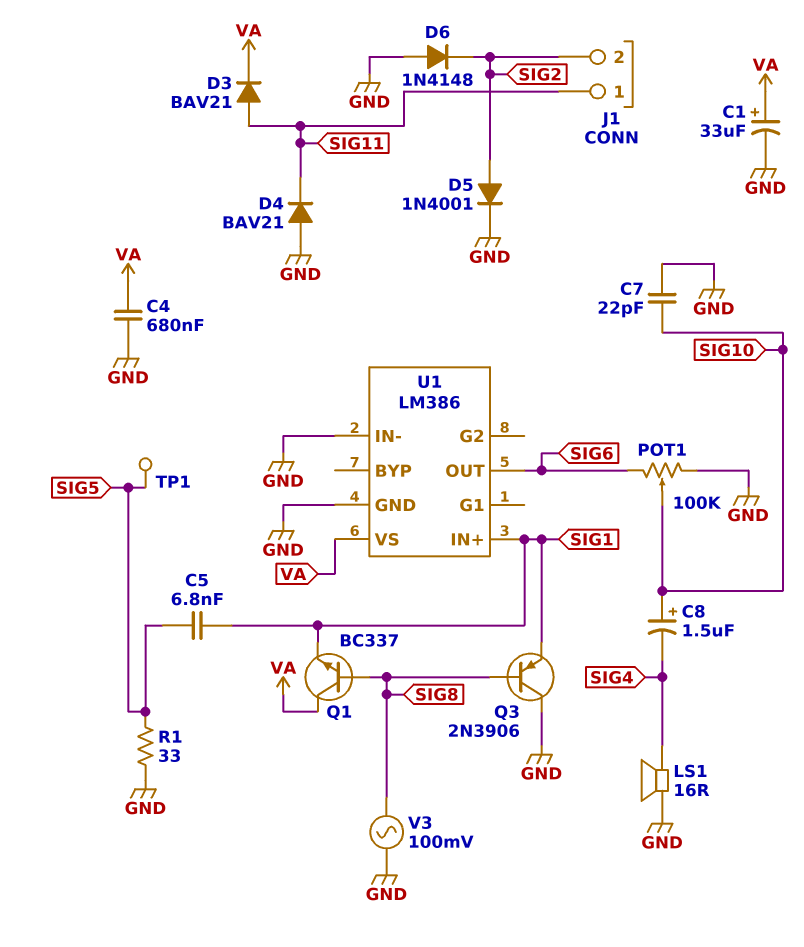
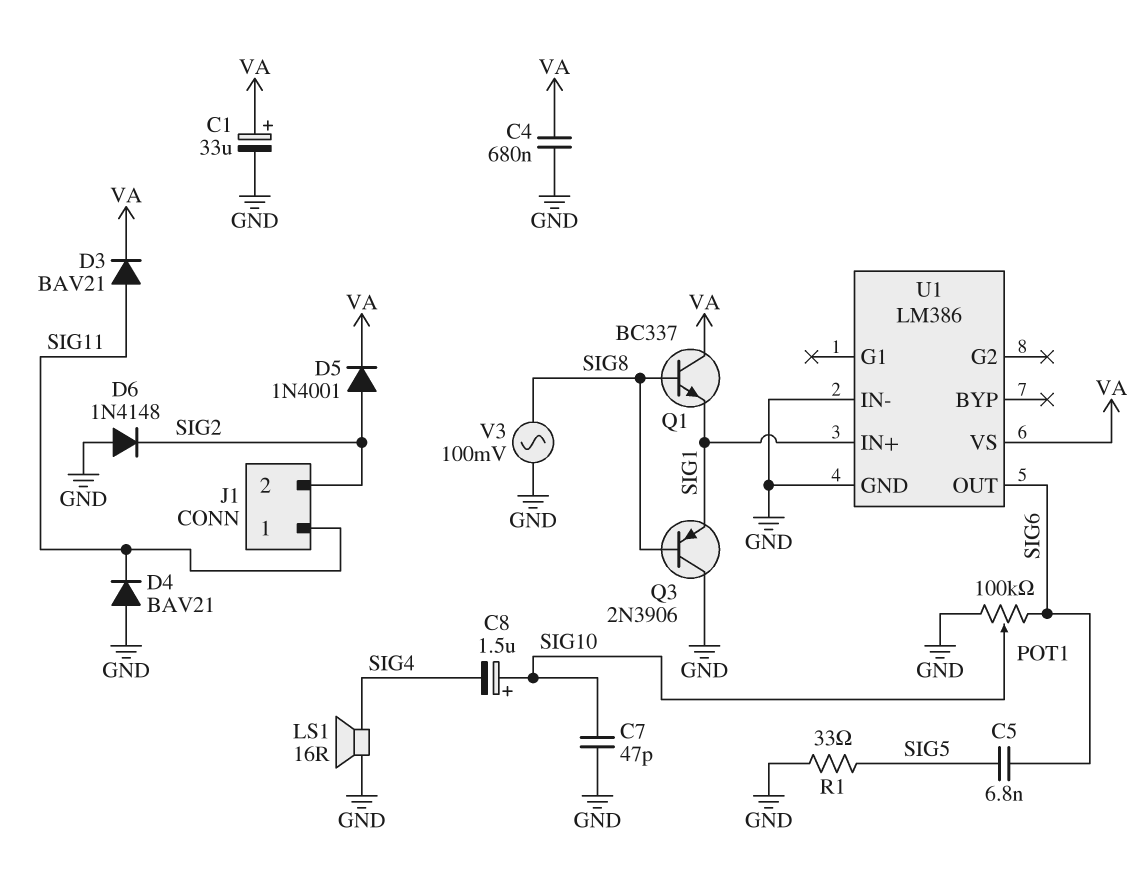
C5: 6.8nF (SIG1, SIG5) -> 6.8nF (SIG5, SIG6)
C7: 22pF (GND, SIG10) -> 47pF (GND, SIG10)
D5: diode 1N4001 (A SIG2, K GND) -> diode 1N4001 (A SIG2, K VA)
TP1: test point (SIG5) -> none

